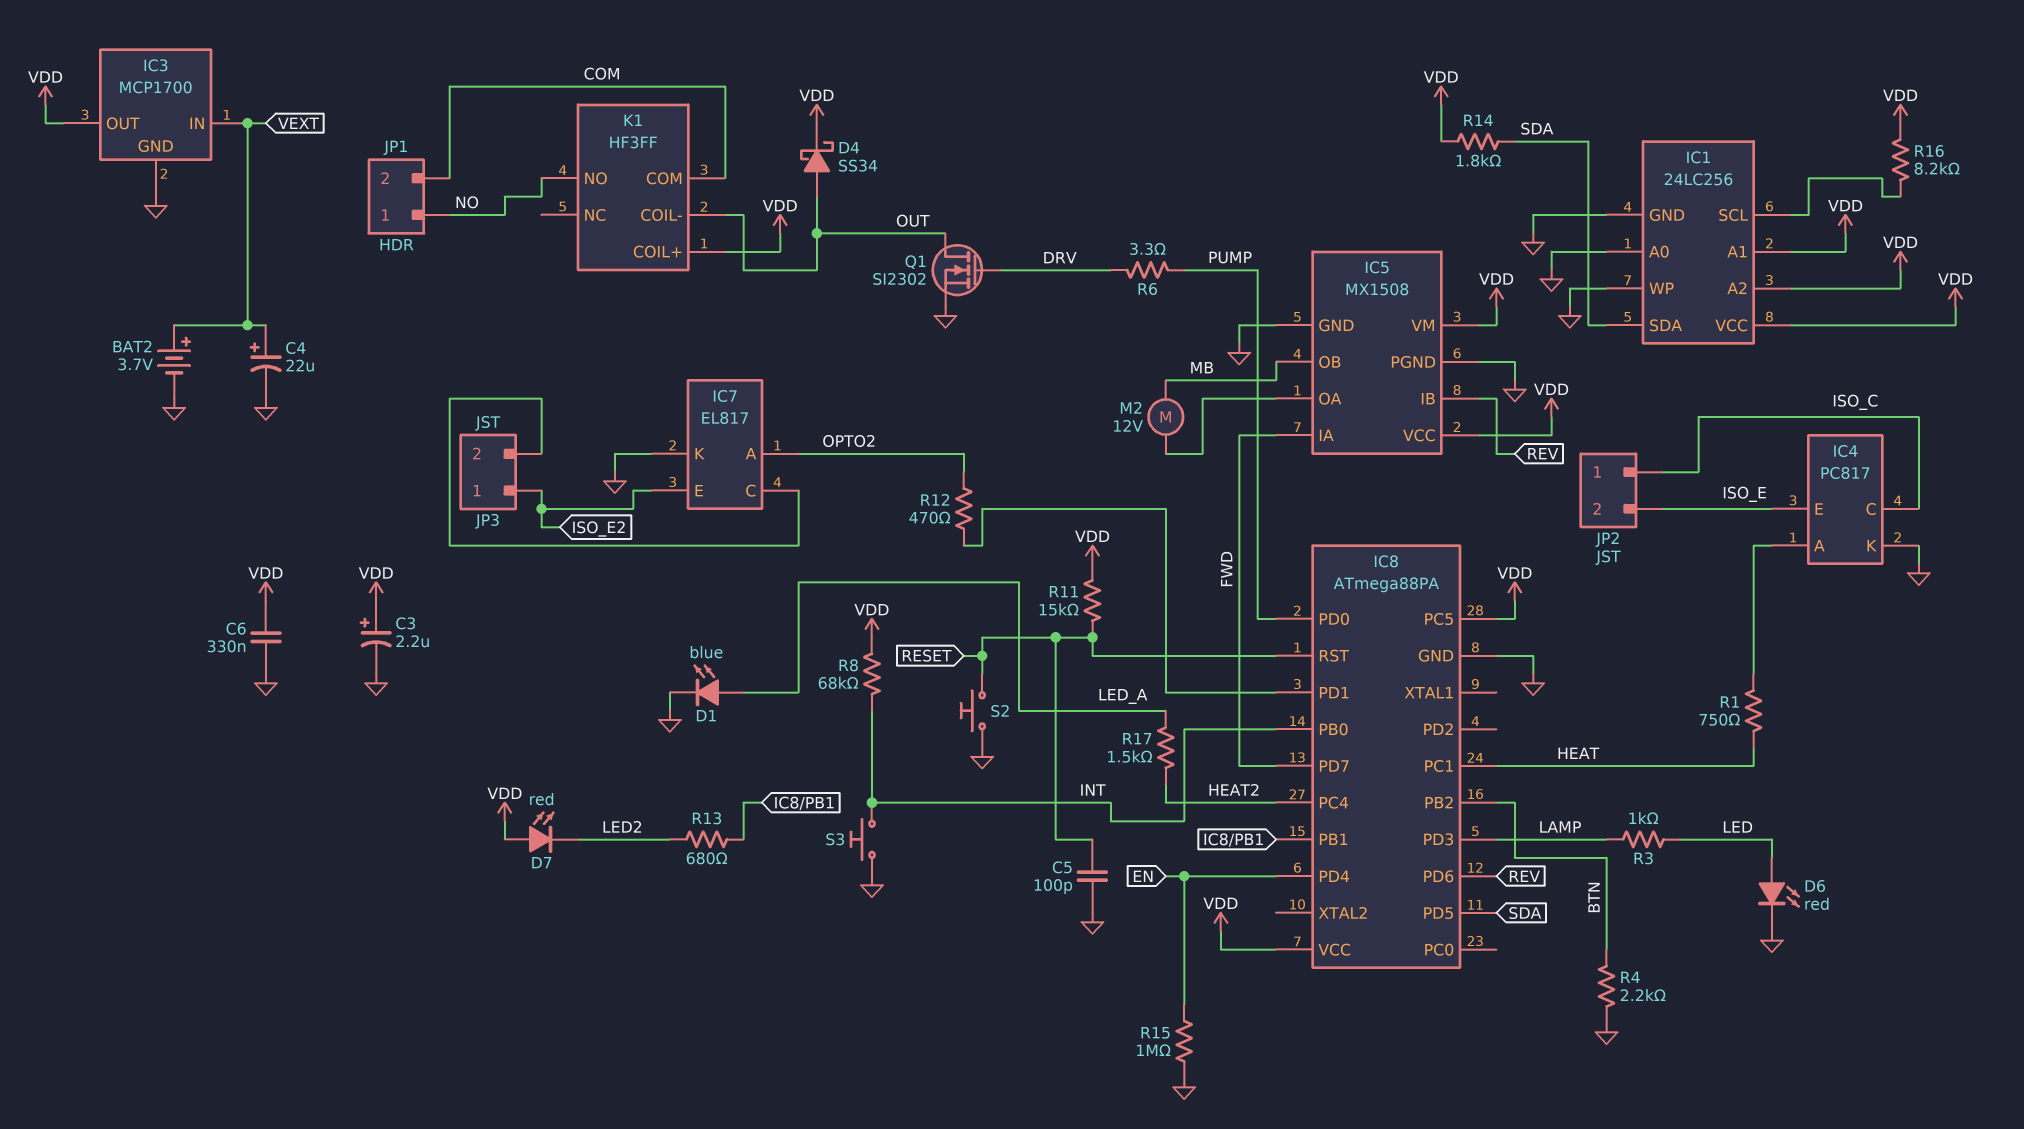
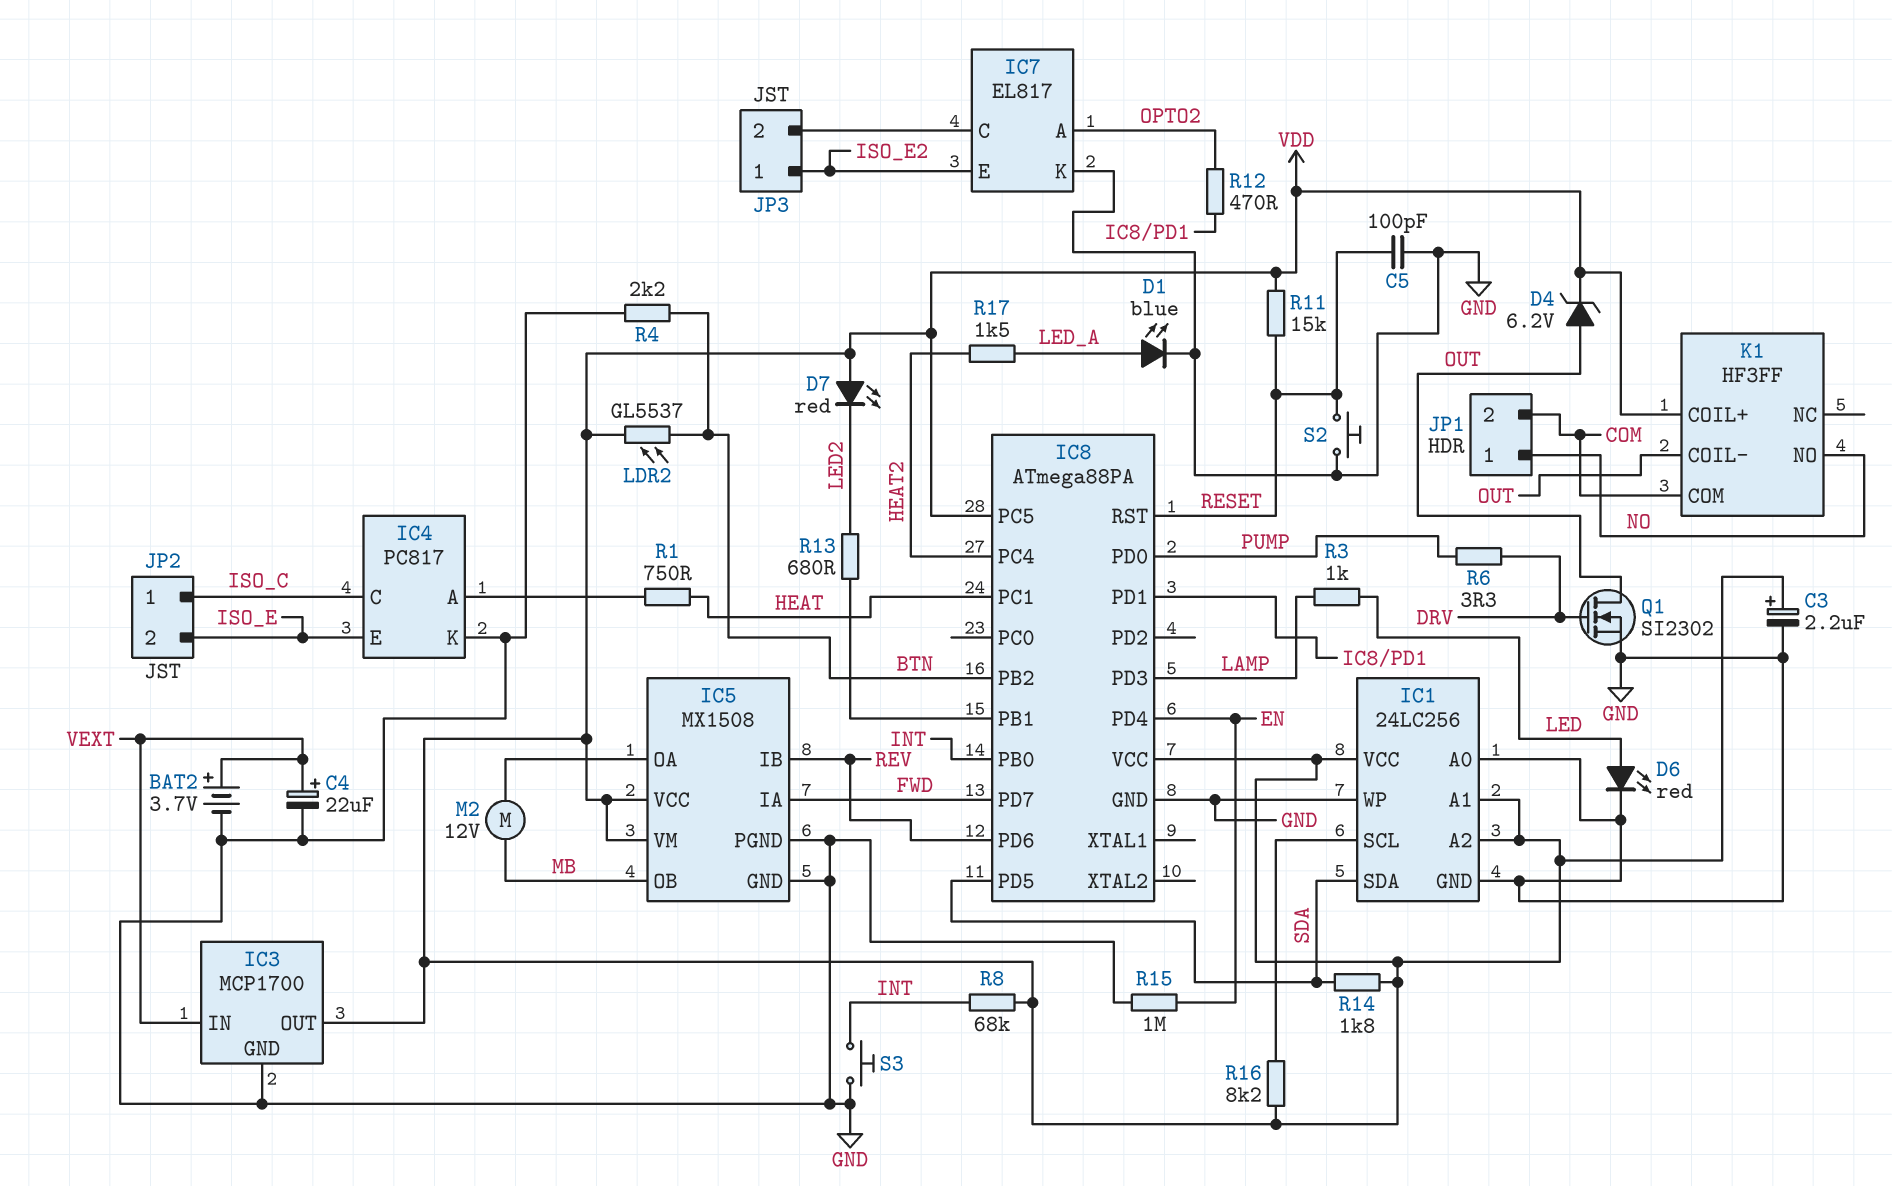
C6: 330nF (GND, VDD) -> none
D4: schottky SS34 (A OUT, K VDD) -> zener 6.2V (A OUT, K VDD)
LDR2: none -> GL5537 (BTN, VDD)

